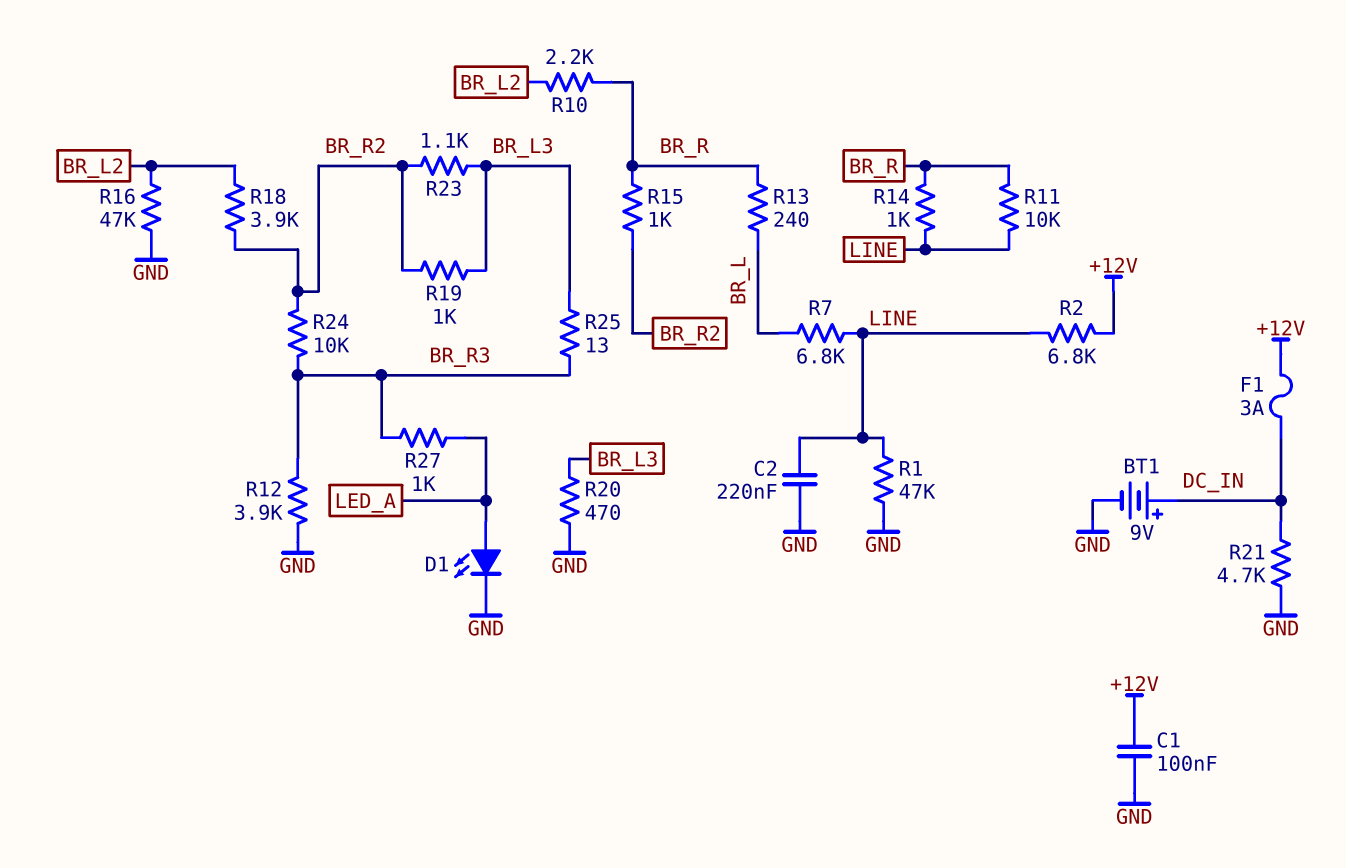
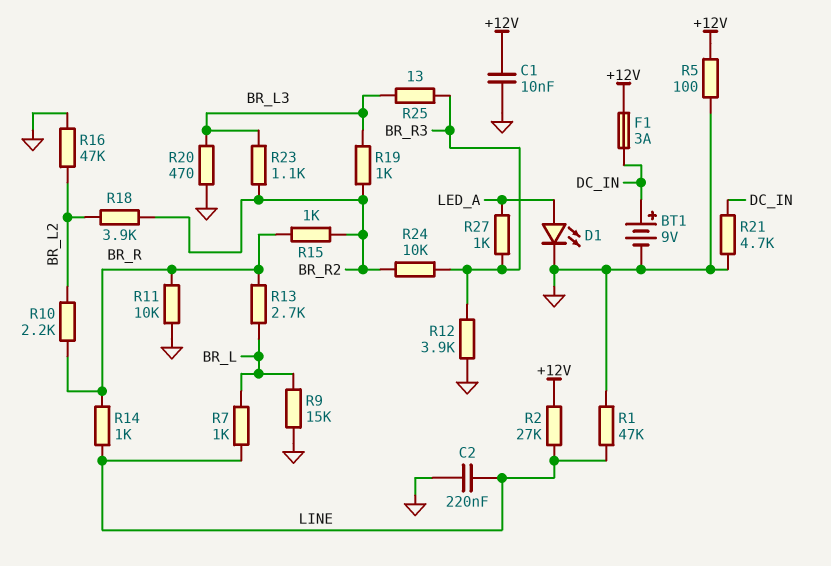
C1: 100nF (+12V, GND) -> 10nF (+12V, GND)
R2: 6.8k (+12V, LINE) -> 27k (+12V, LINE)
R5: none -> 100 (+12V, GND)
R7: 6.8k (BR_L, LINE) -> 1k (BR_L, LINE)
R9: none -> 15k (BR_L, GND)
R11: 10k (BR_R, LINE) -> 10k (BR_R, GND)
R13: 240 (BR_L, BR_R) -> 2.7k (BR_L, BR_R)

